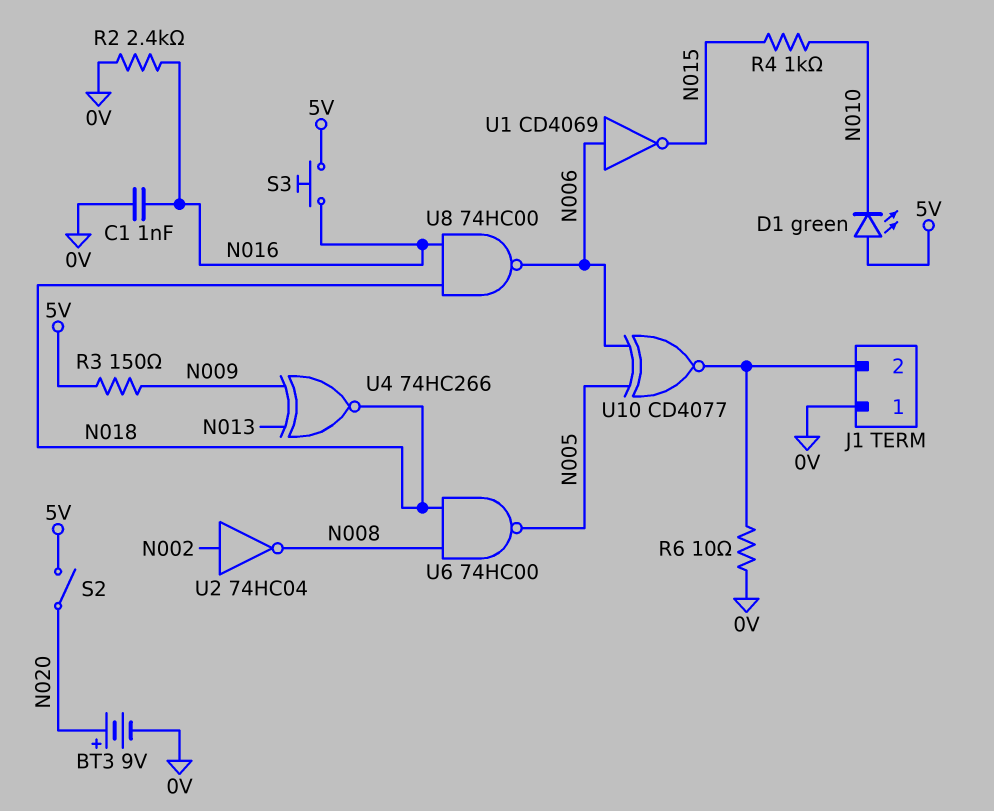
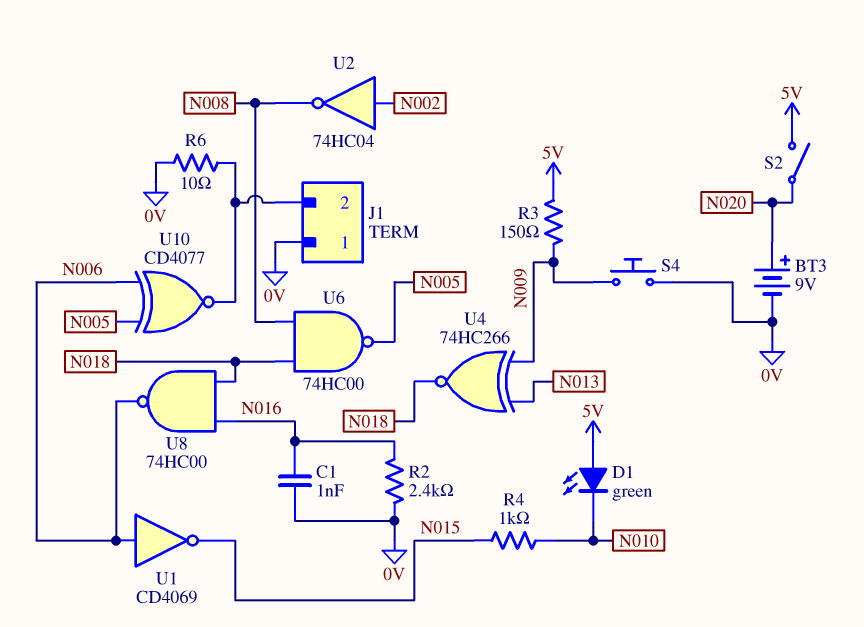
S3: button (5V, N016) -> none
S4: none -> button (0V, N009)

